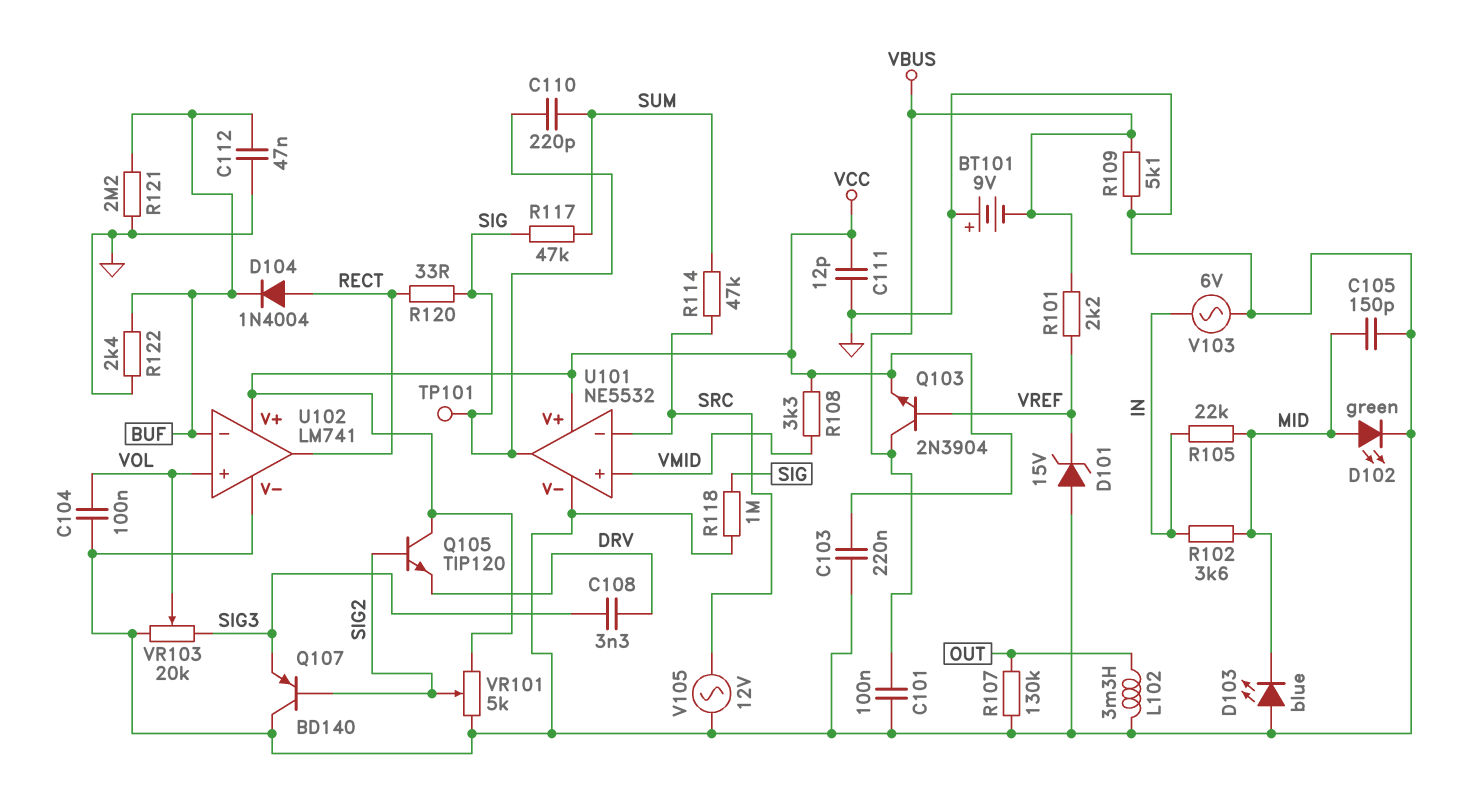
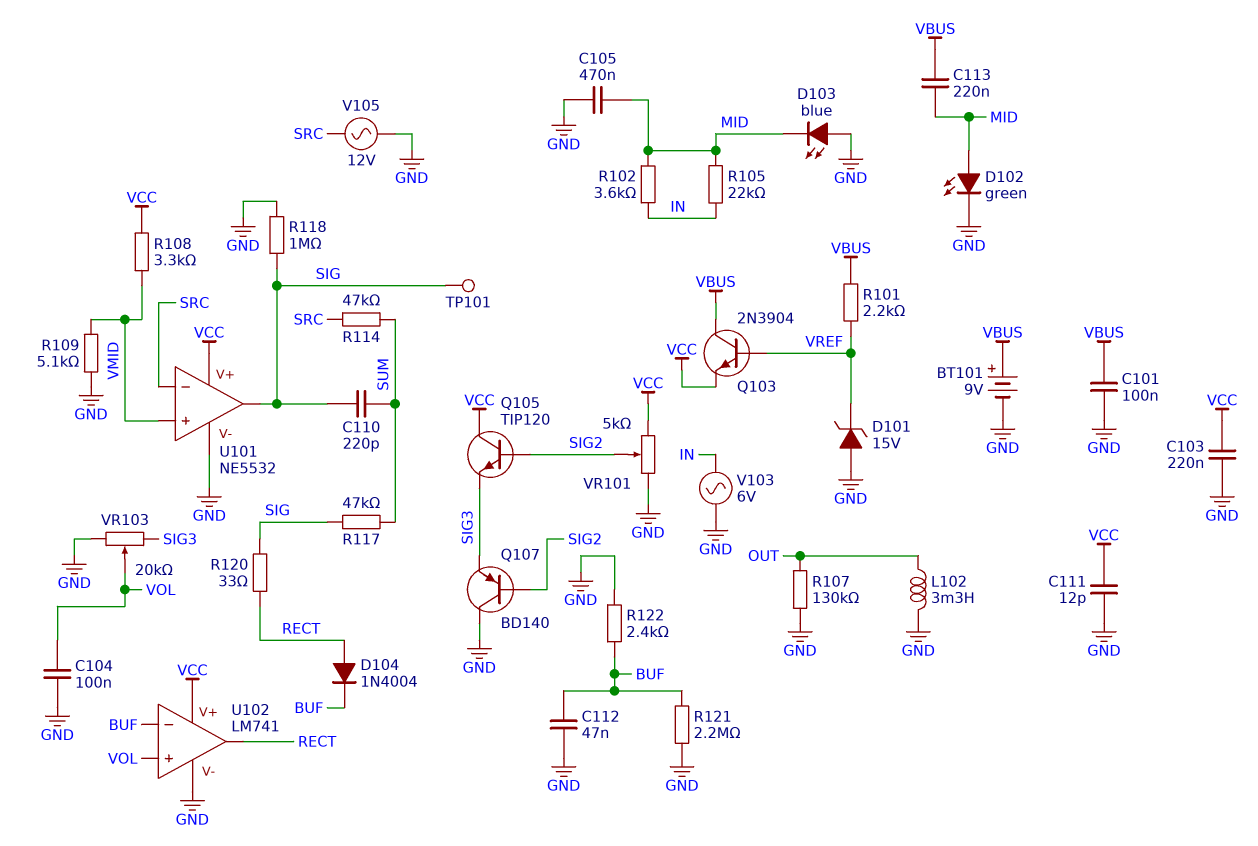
BT101: 9V (plus GND, minus VBUS) -> 9V (plus VBUS, minus GND)
C105: 150pF (GND, MID) -> 470nF (GND, MID)
C108: 3.3nF (DRV, SIG3) -> none
C113: none -> 220nF (MID, VBUS)
Q105: NPN TIP120 (B SIG2, C VCC, E DRV) -> NPN TIP120 (B SIG2, C VCC, E SIG3)
R109: 5.1k (GND, VBUS) -> 5.1k (GND, VMID)

